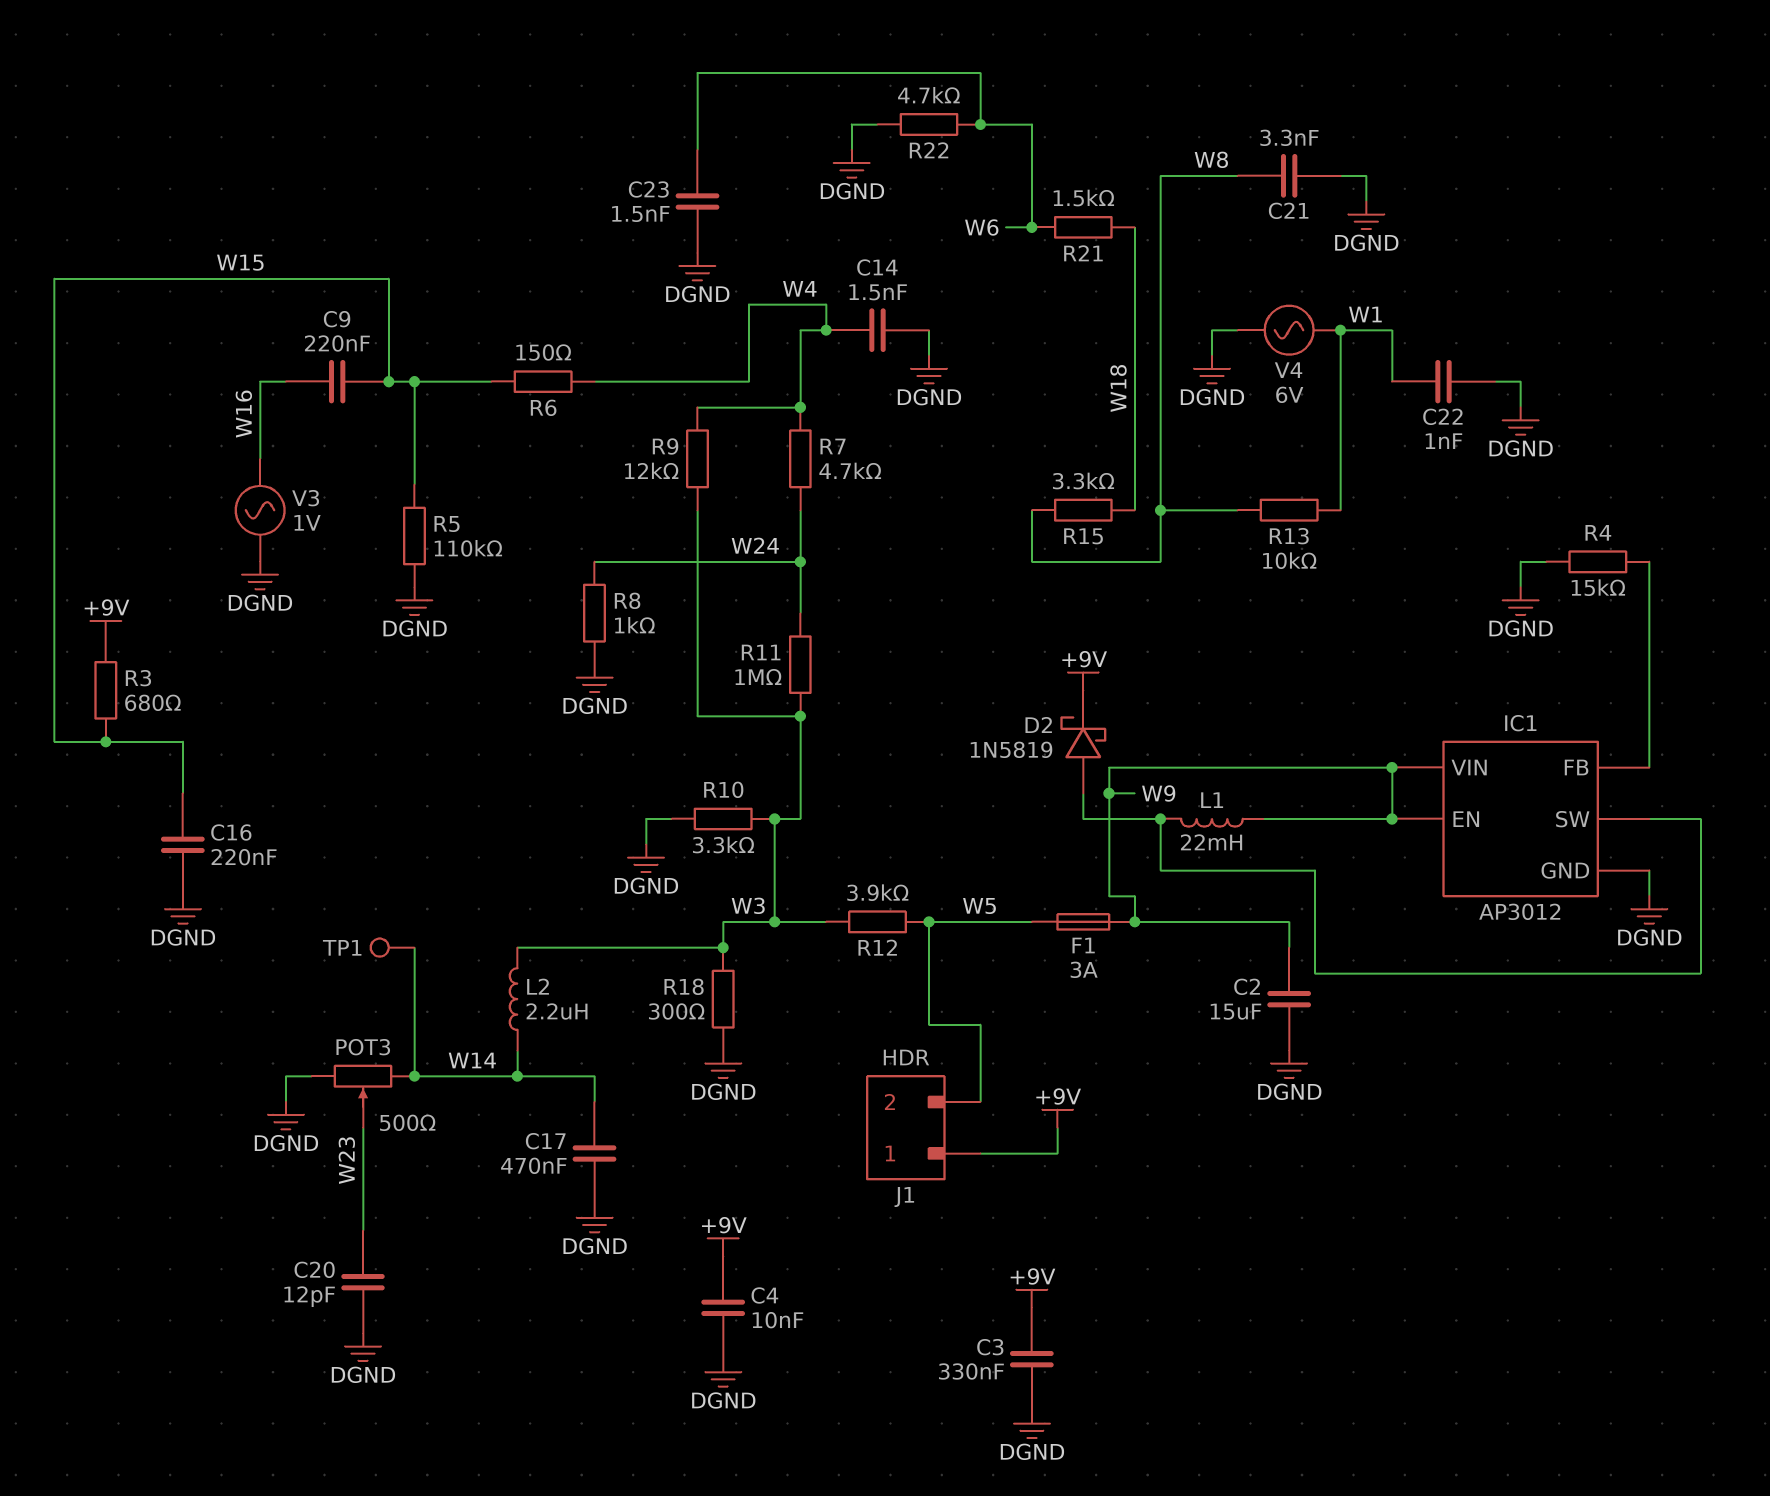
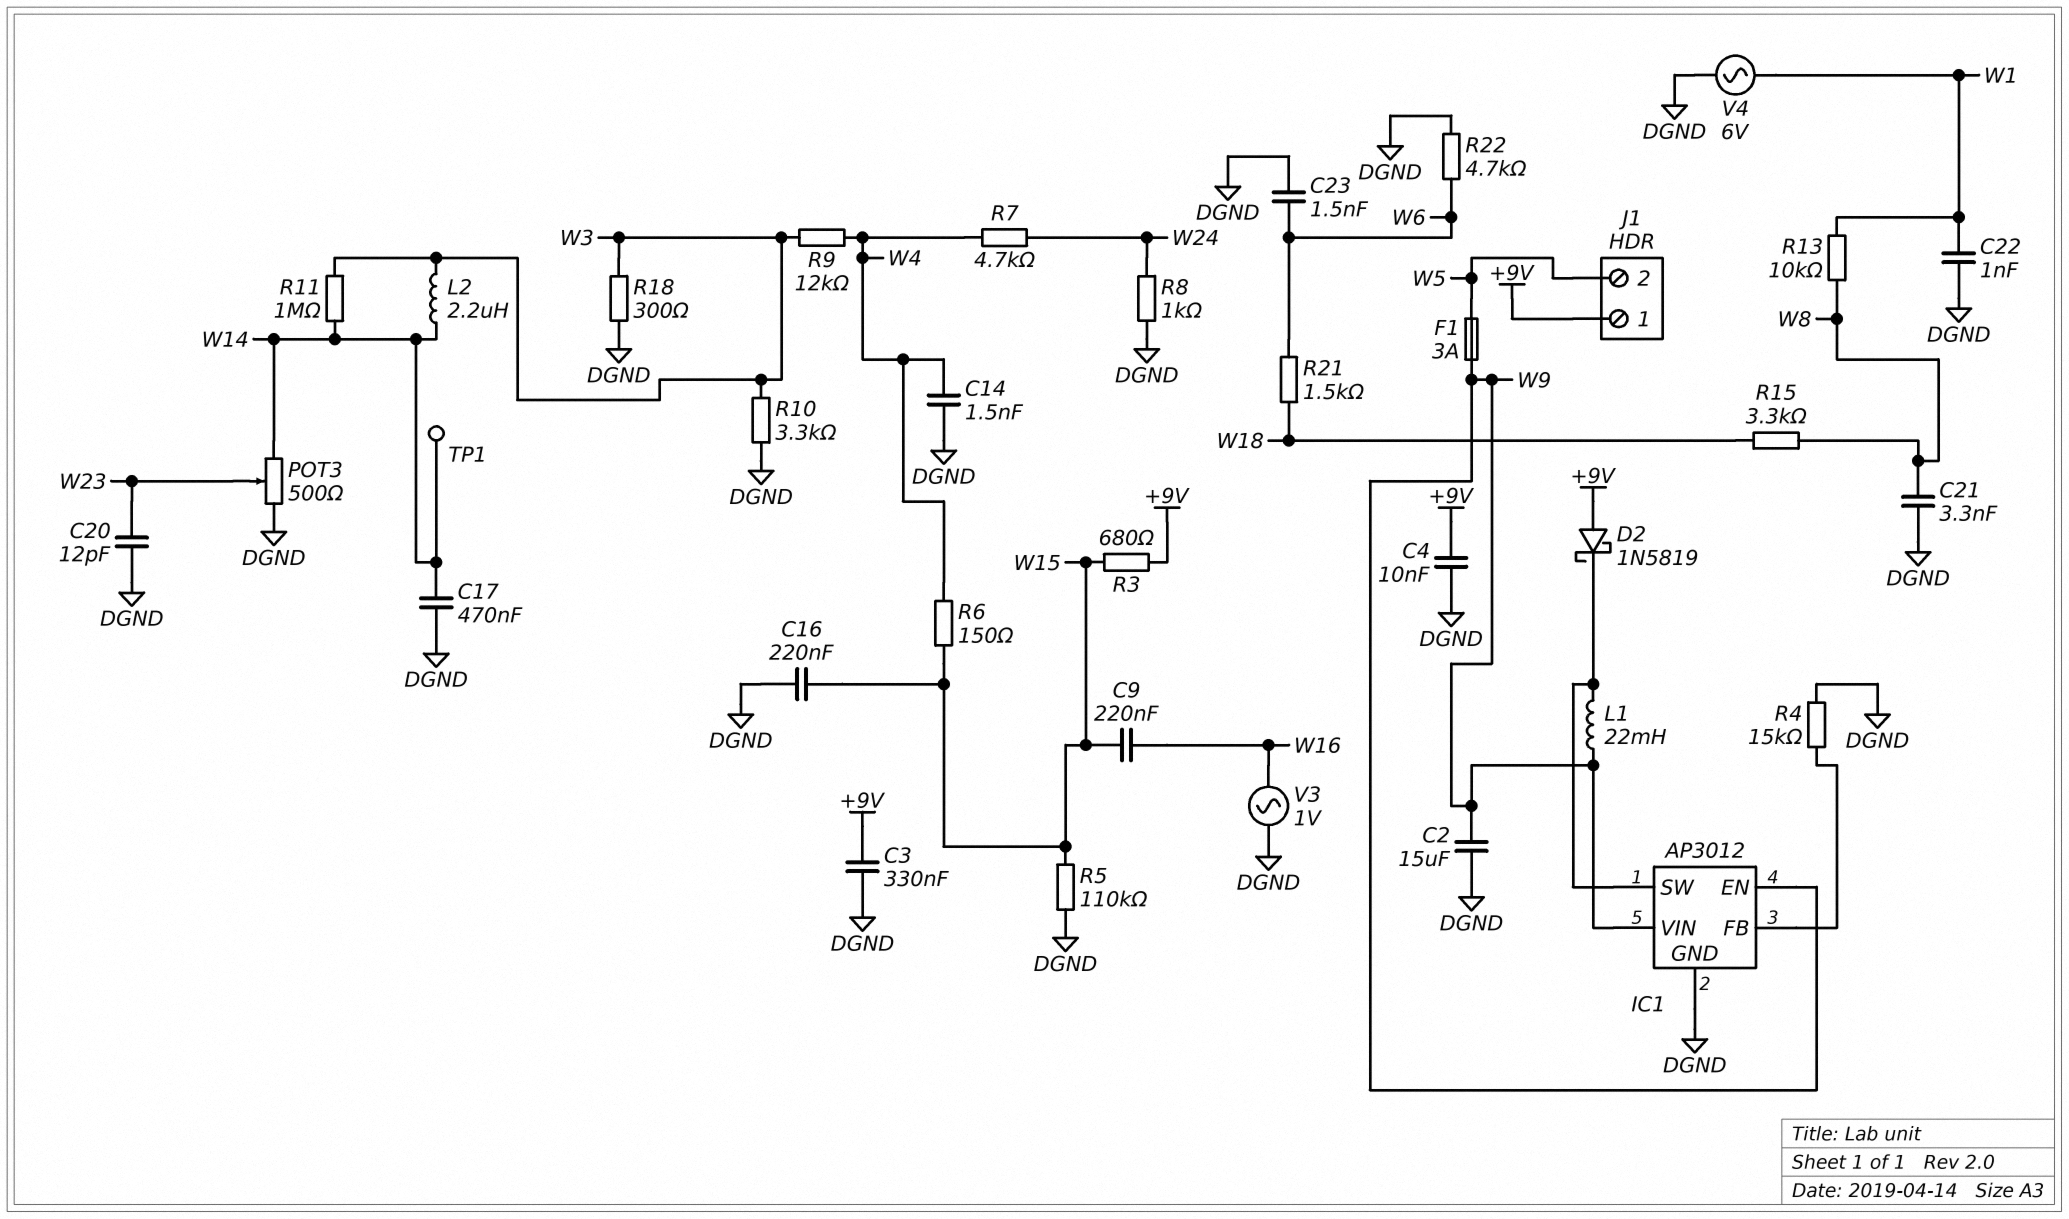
D2: schottky 1N5819 (A IC1/SW, K +9V) -> schottky 1N5819 (A +9V, K IC1/SW)
R11: 1M (W3, W24) -> 1M (W3, W14)
R12: 3.9k (W3, W5) -> none

